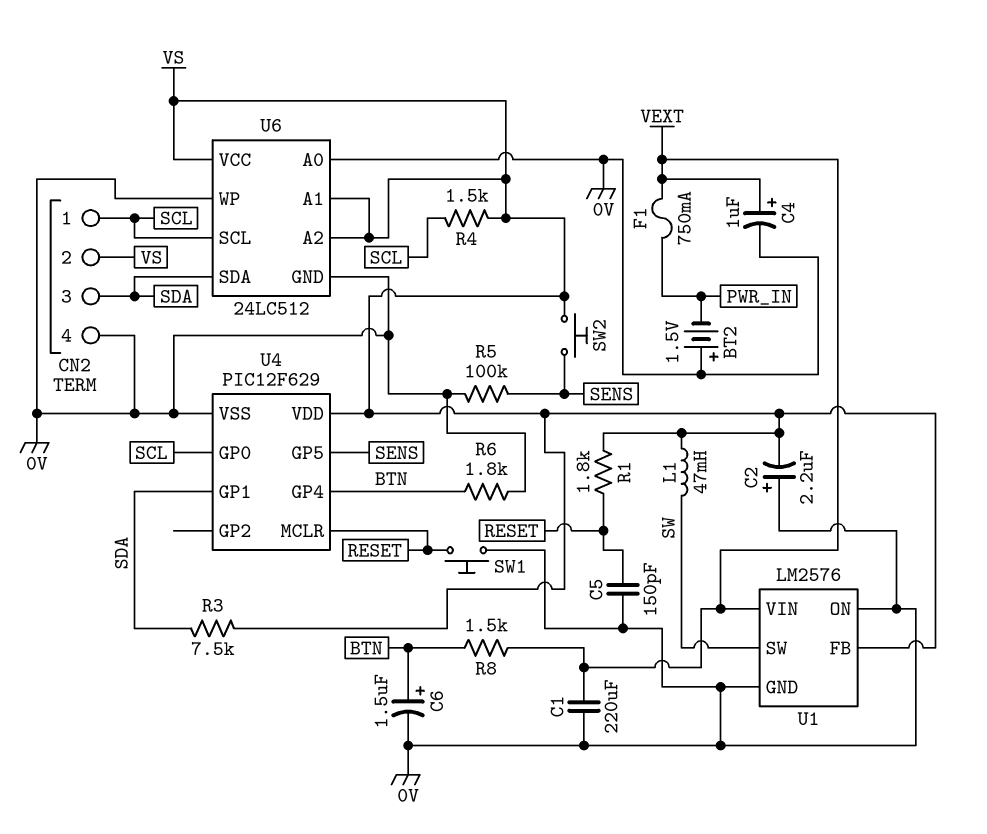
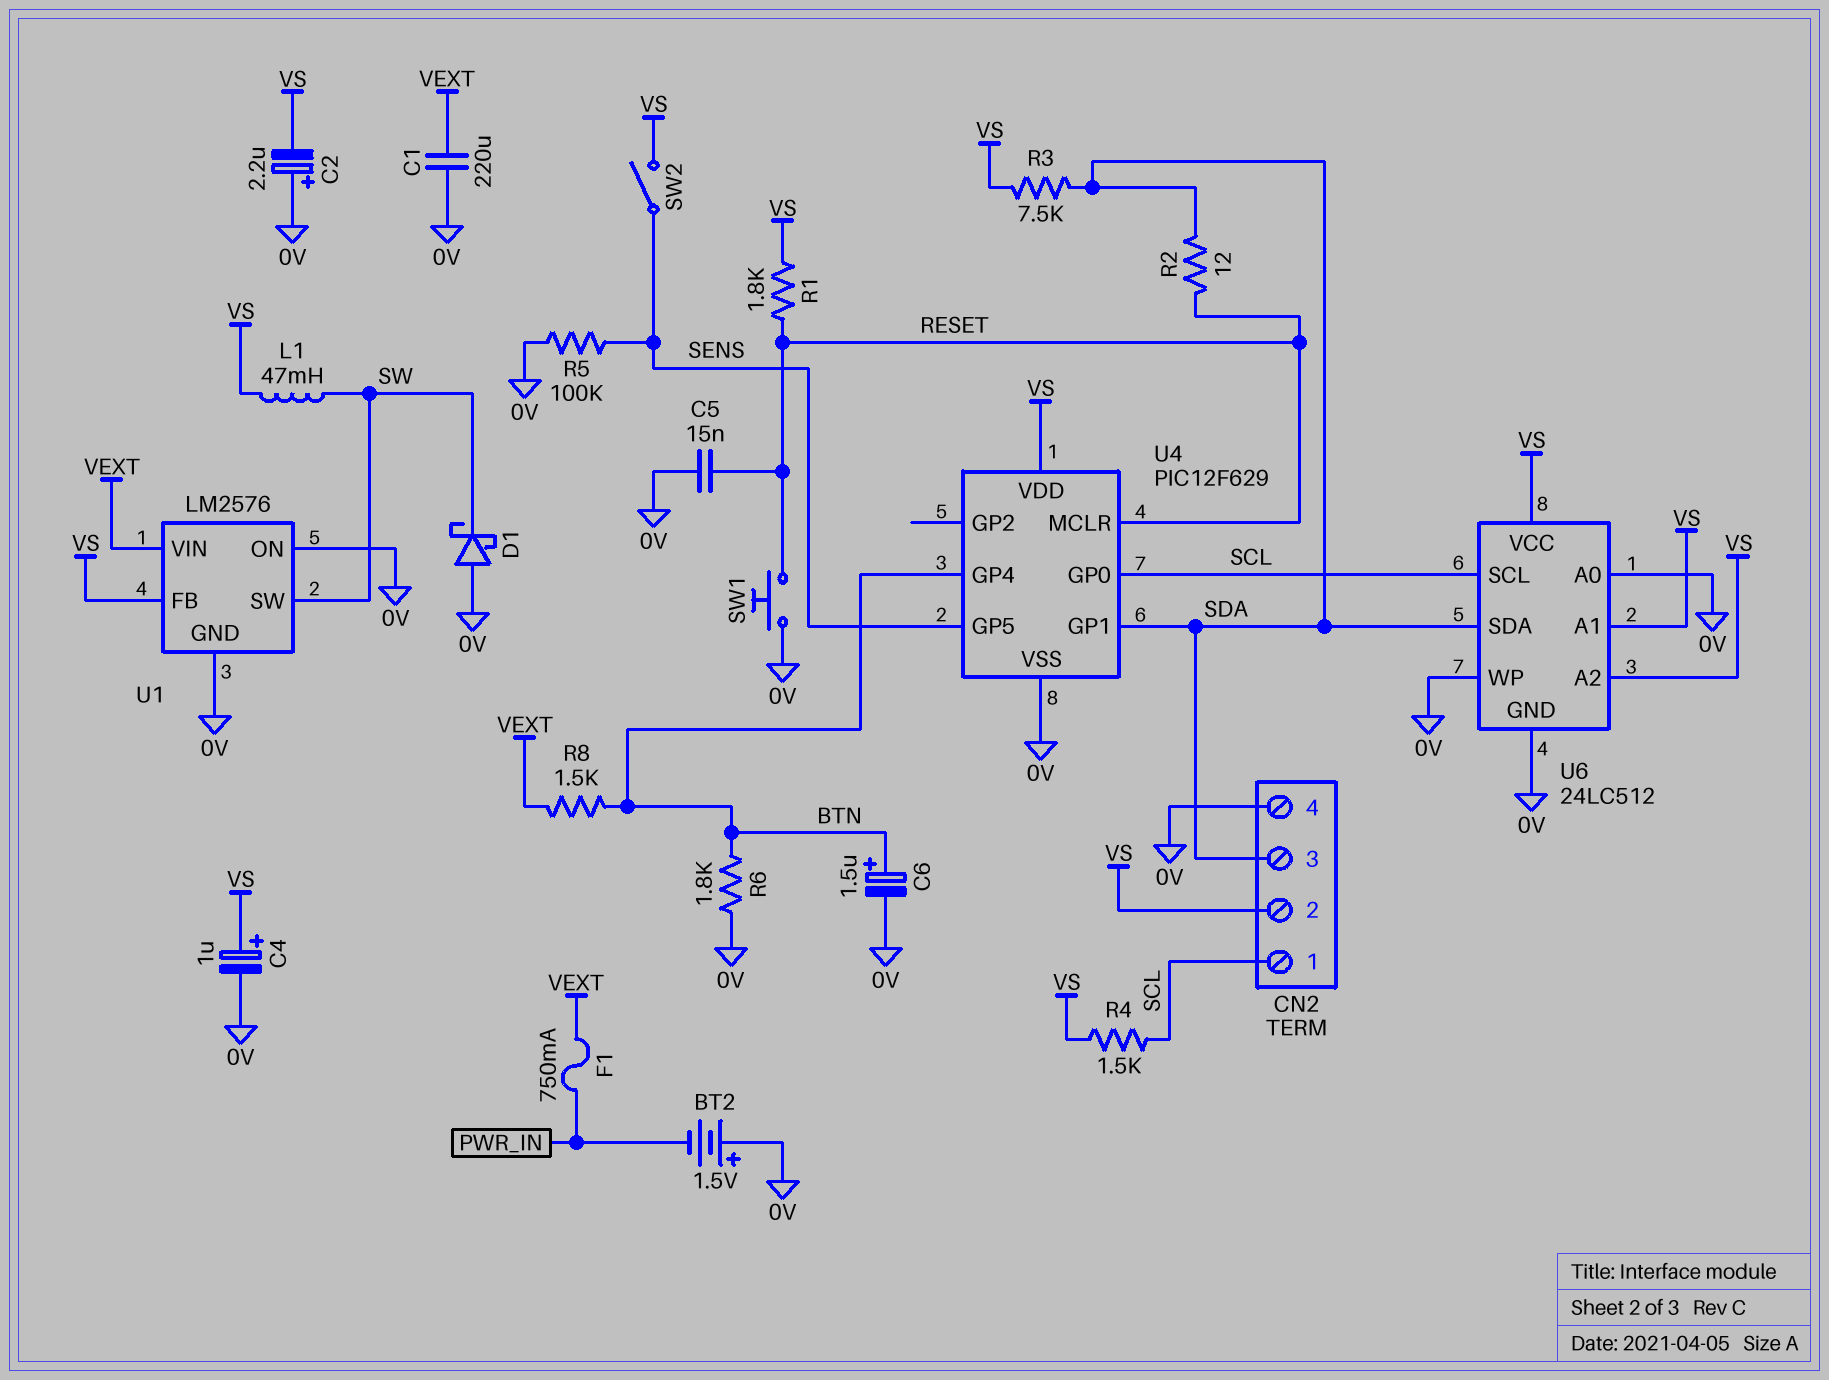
C4: 1uF (plus VEXT, minus 0V) -> 1uF (plus VS, minus 0V)
C5: 150pF (0V, RESET) -> 15nF (0V, RESET)
D1: none -> schottky (A 0V, K SW)
R2: none -> 12 (RESET, SDA)
SW2: button (SENS, VS) -> switch (SENS, VS)

